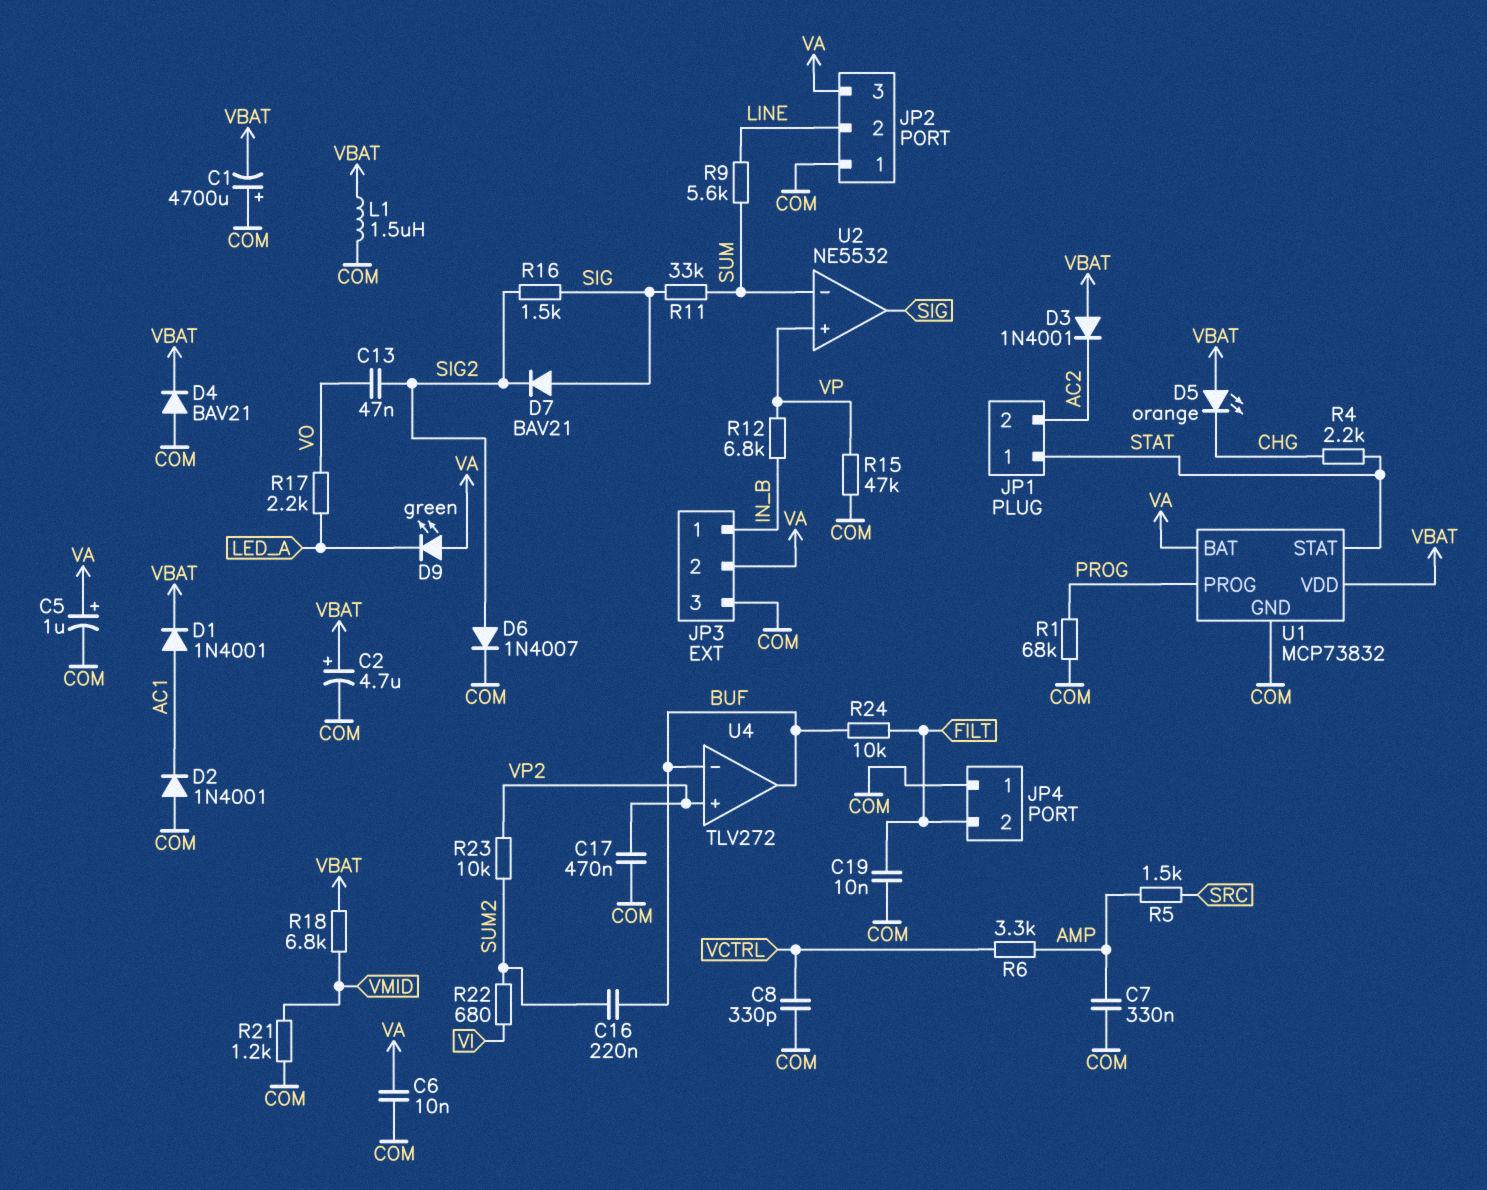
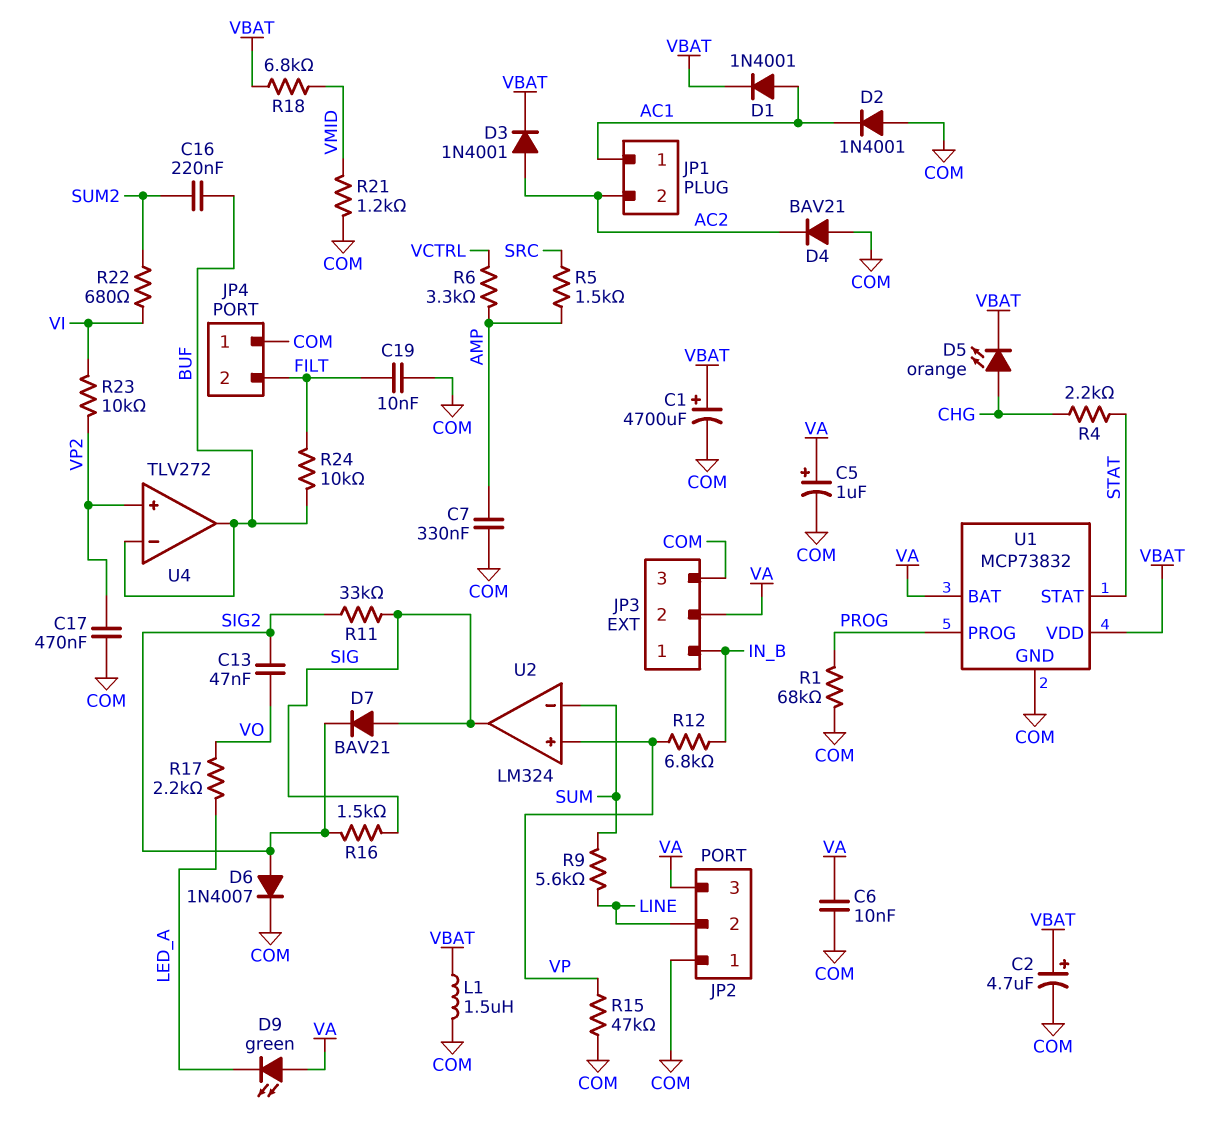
C1: 4700uF (plus COM, minus VBAT) -> 4700uF (plus VBAT, minus COM)
C8: 330pF (COM, VCTRL) -> none
D3: diode 1N4001 (A VBAT, K AC2) -> diode 1N4001 (A AC2, K VBAT)
D4: diode BAV21 (A COM, K VBAT) -> diode BAV21 (A COM, K AC2)
D5: LED orange (A VBAT, K CHG) -> LED orange (A CHG, K VBAT)
JP1 pin 1: STAT -> AC1
R11: 33k (SIG, SUM) -> 33k (SIG, SIG2)
R23: 10k (SUM2, VP2) -> 10k (VI, VP2)
U2: NE5532 -> LM324

